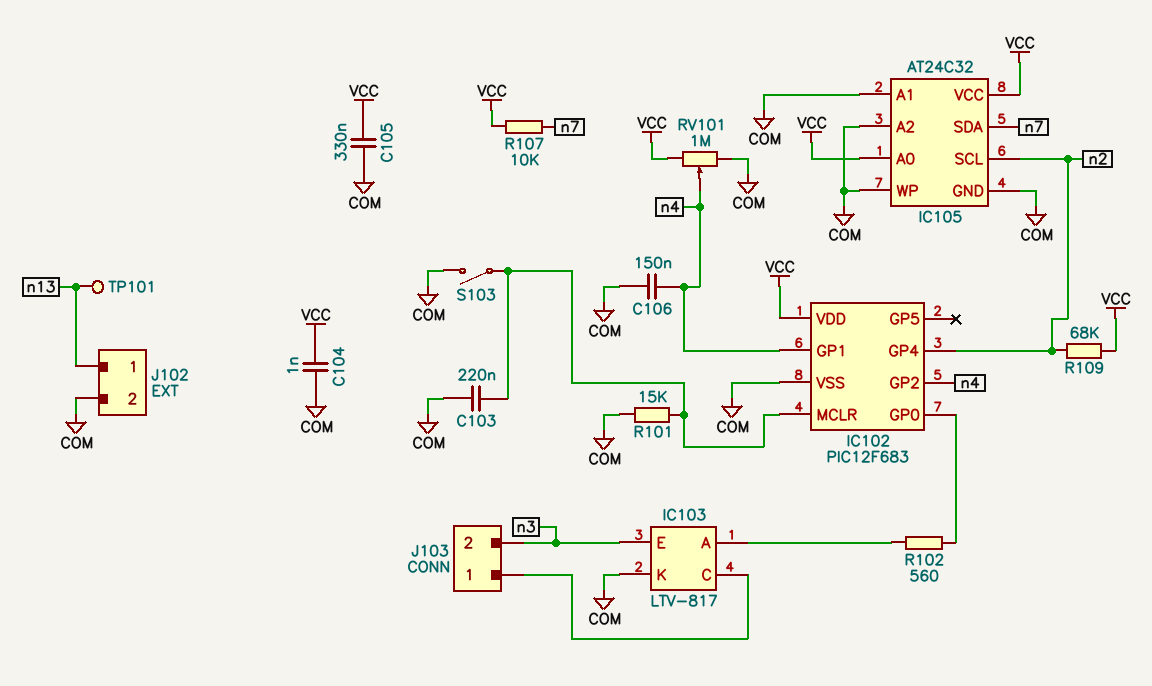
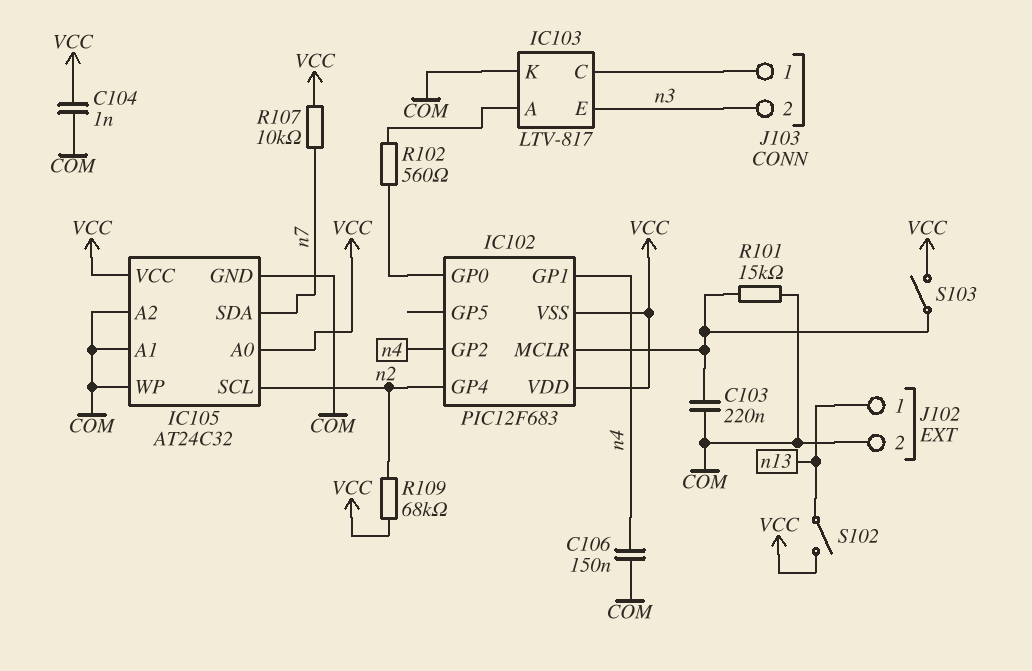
C105: 330nF (COM, VCC) -> none
IC102 pin VSS: COM -> VCC
RV101: 1M (COM, VCC, wiper n4) -> none
S102: none -> switch (VCC, n13)
S103: switch (COM, IC102/MCLR) -> switch (IC102/MCLR, VCC)
TP101: test point (n13) -> none

